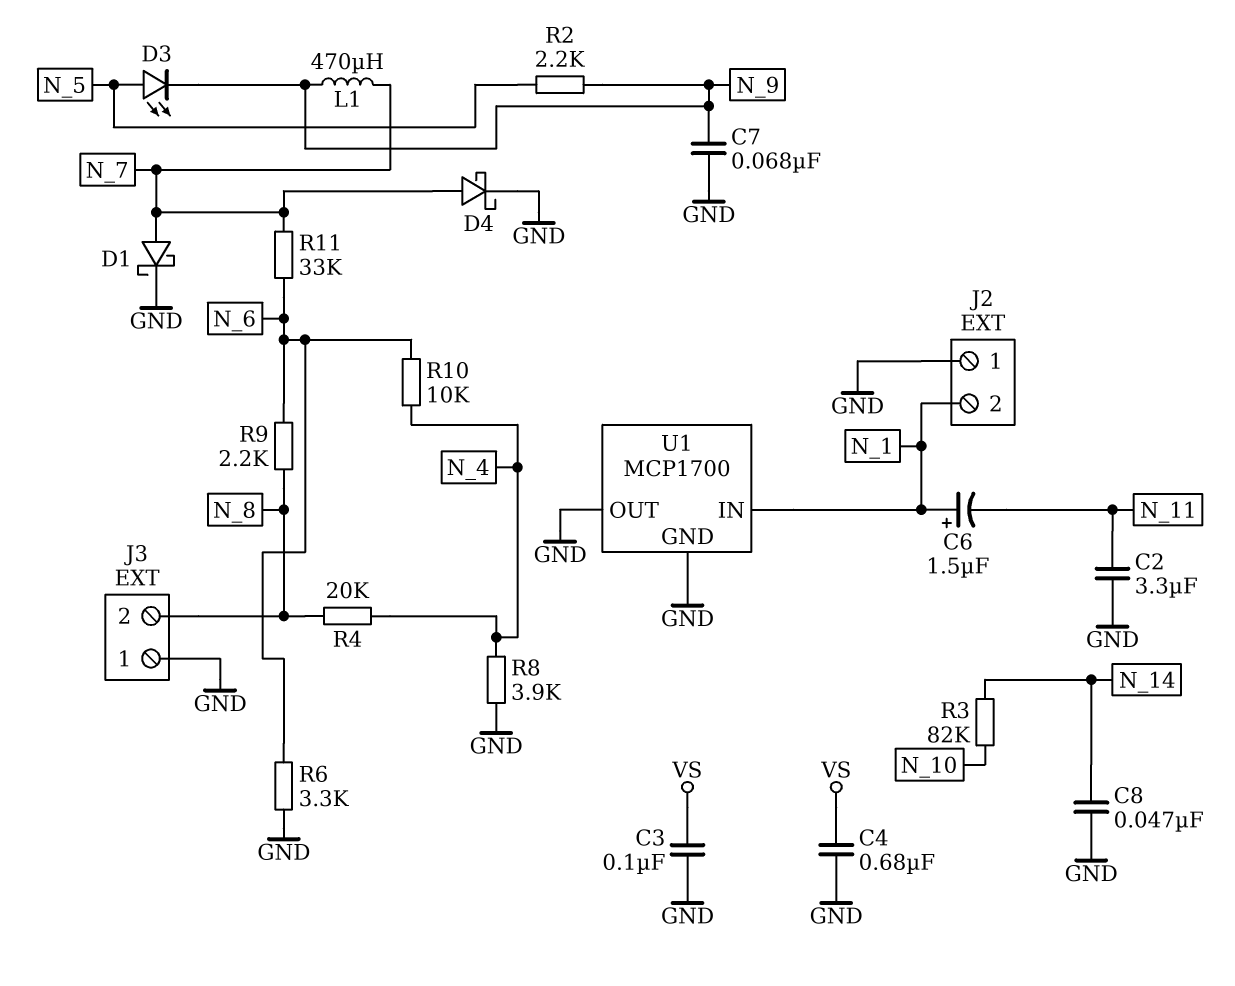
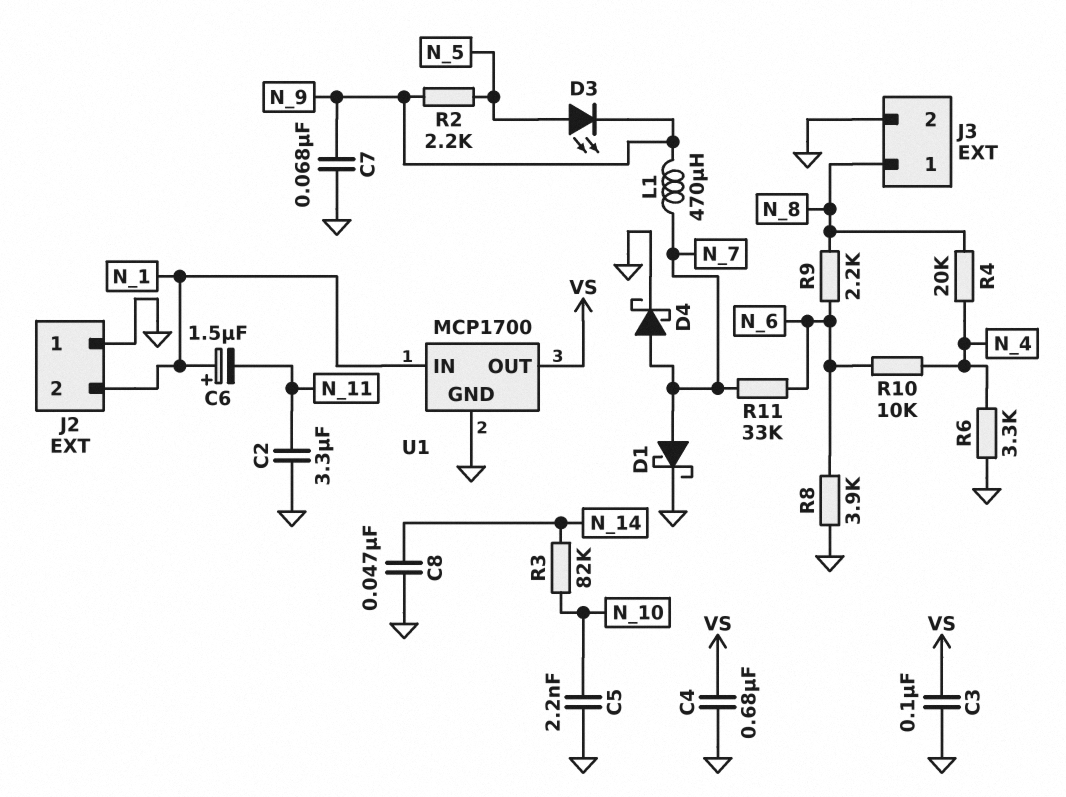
C5: none -> 2.2nF (GND, N_10)
J3 pin 1: GND -> N_8
J3 pin 2: N_8 -> GND
R6: 3.3k (GND, N_6) -> 3.3k (GND, N_4)
R8: 3.9k (GND, N_4) -> 3.9k (GND, N_6)
U1 pin OUT: GND -> VS

